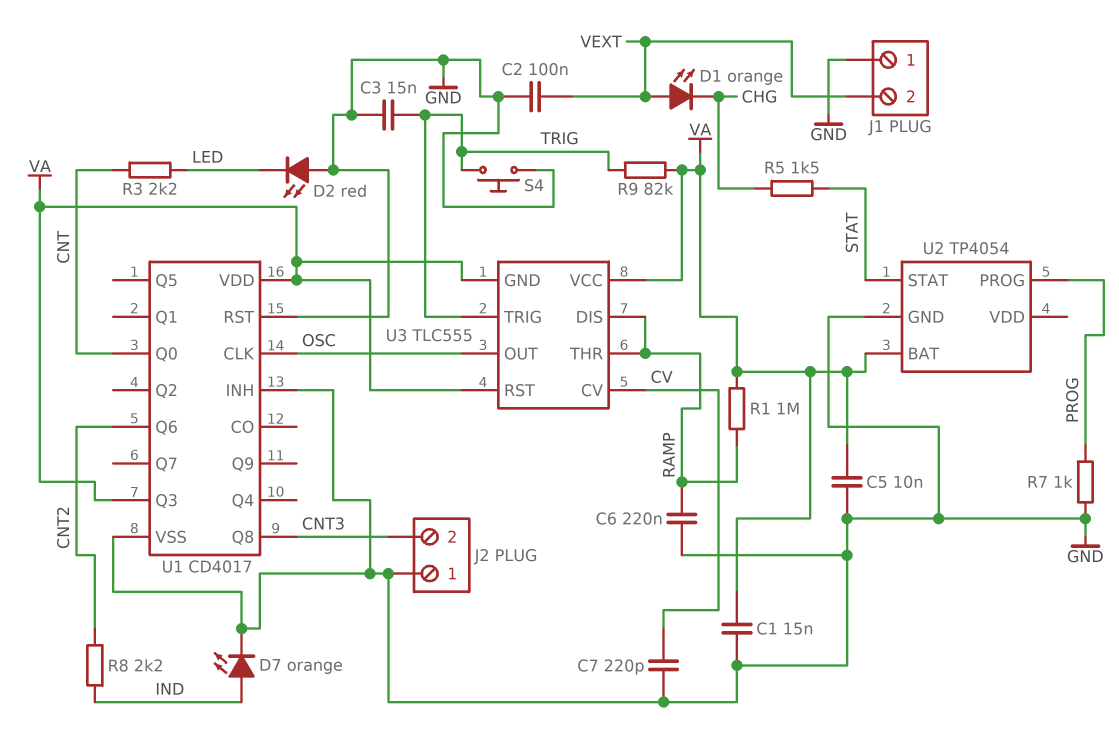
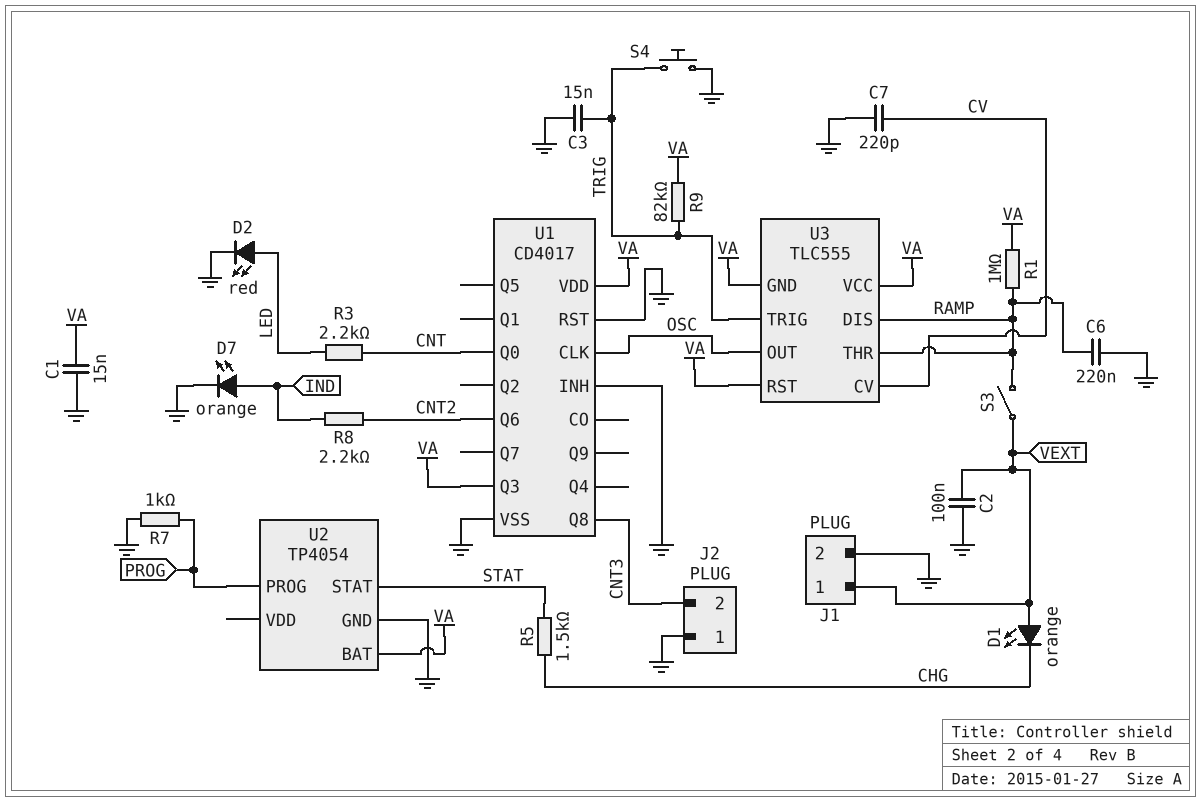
C5: 10nF (GND, VA) -> none
D2: LED red (A GND, K LED) -> LED red (A LED, K GND)
J1 pin 1: GND -> VEXT
J1 pin 2: VEXT -> GND
S3: none -> switch (RAMP, VEXT)

